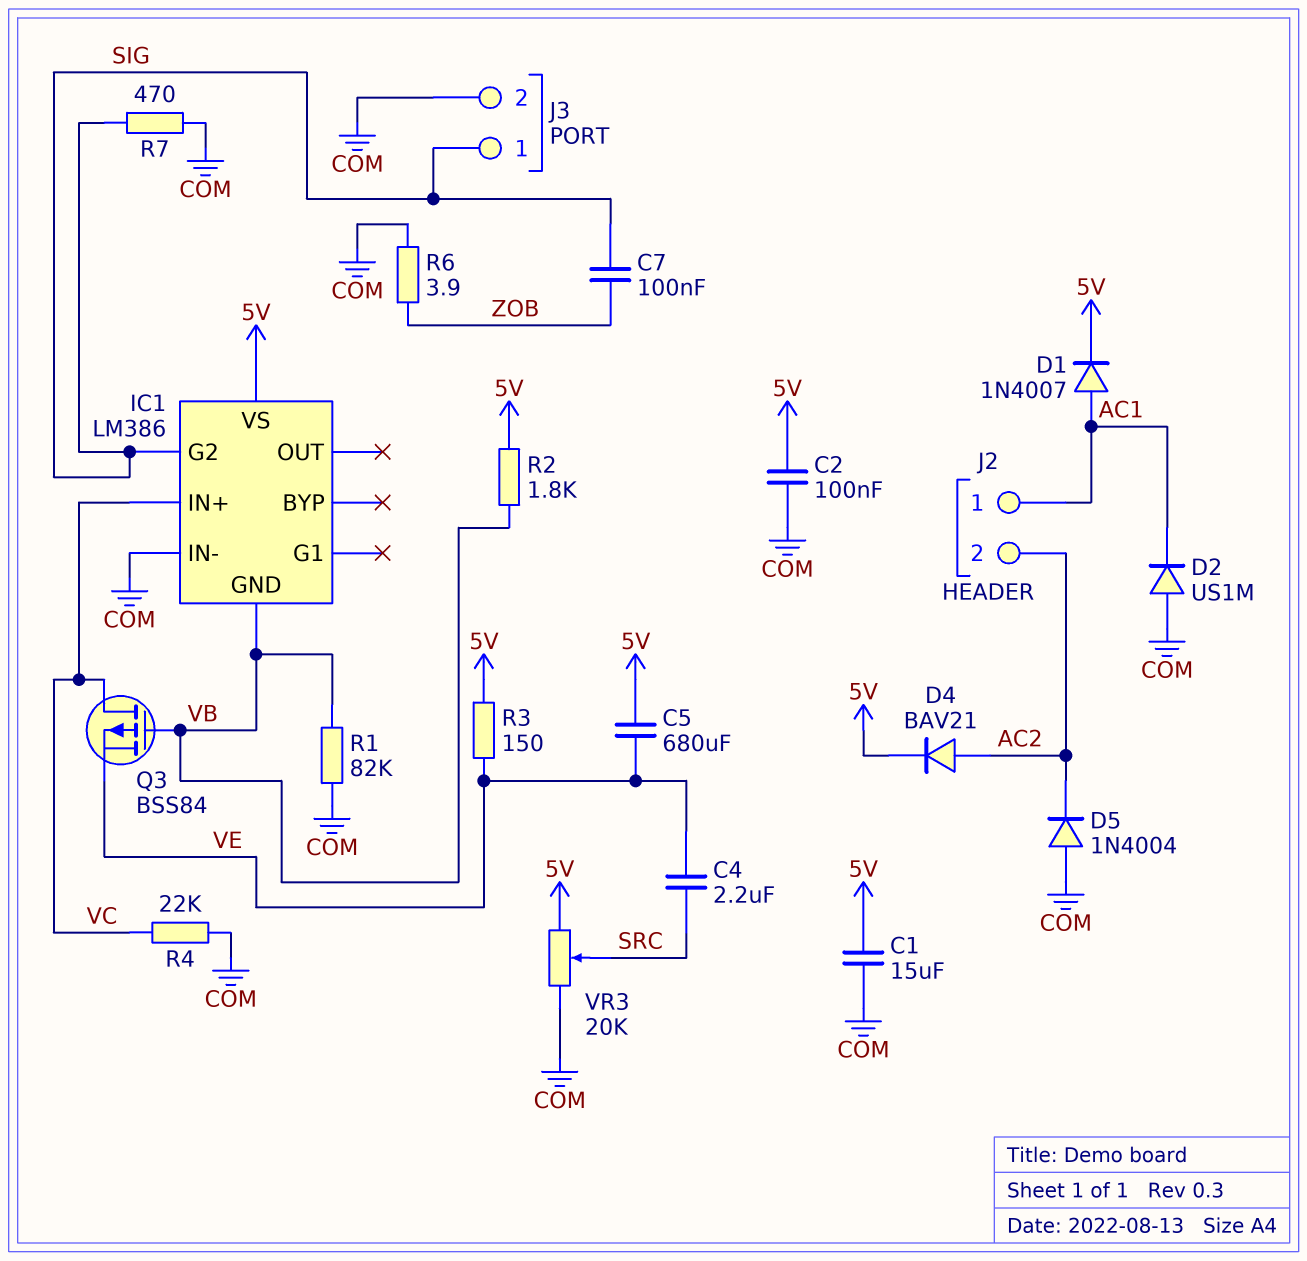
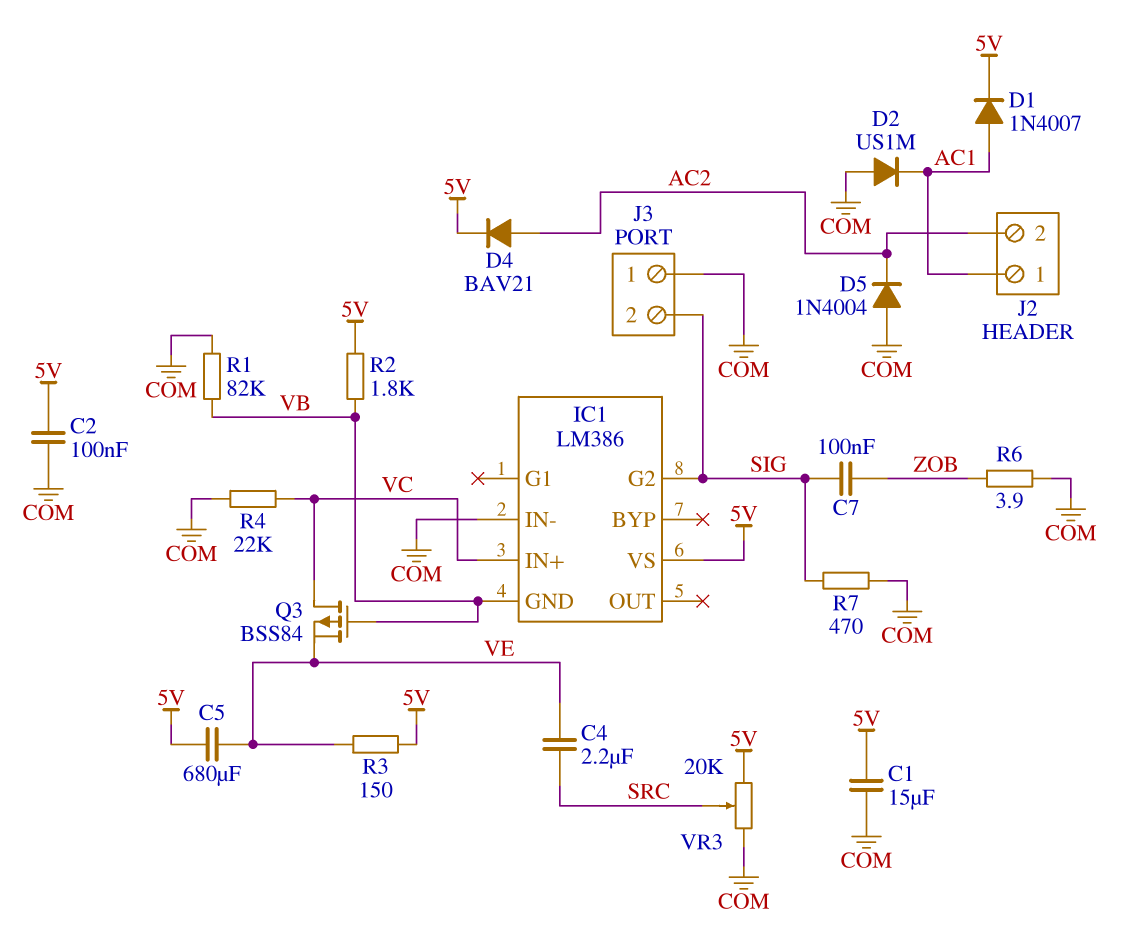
J3 pin 1: SIG -> COM
J3 pin 2: COM -> SIG

